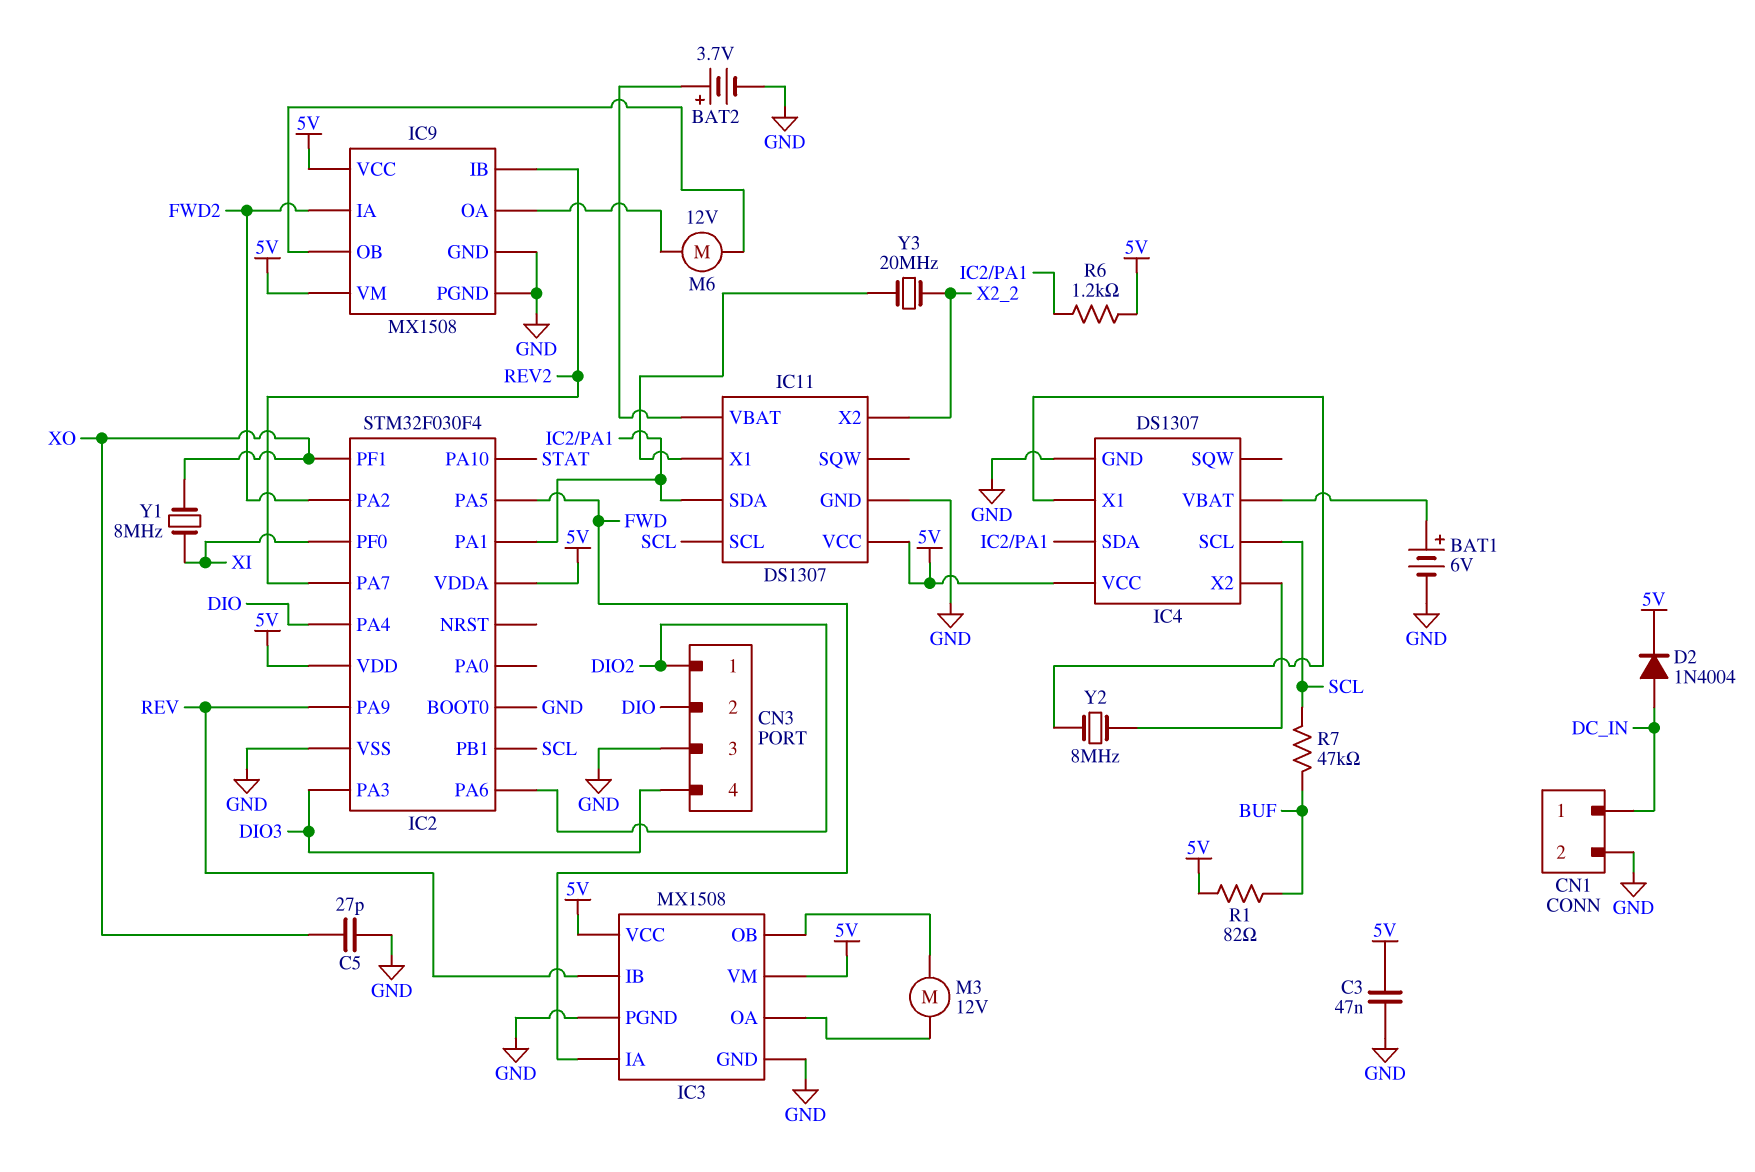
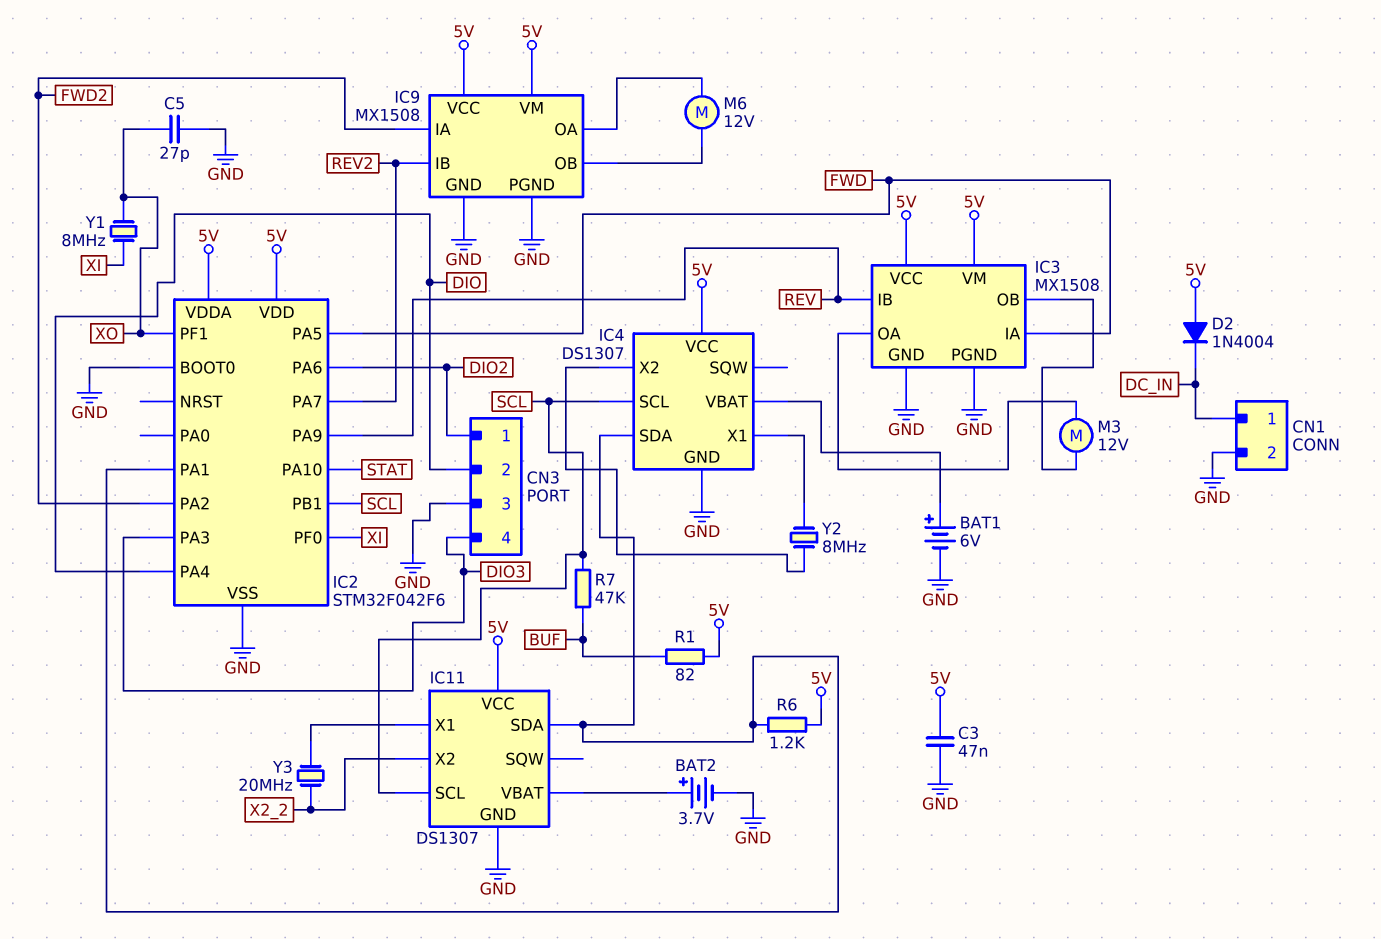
D2: diode 1N4004 (A DC_IN, K 5V) -> diode 1N4004 (A 5V, K DC_IN)
IC2: STM32F030F4 -> STM32F042F6

